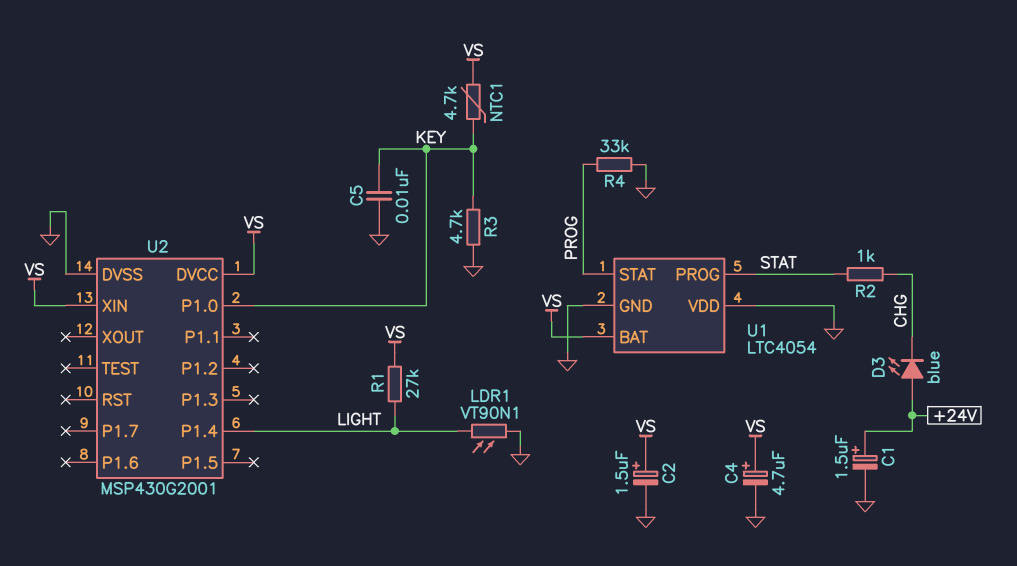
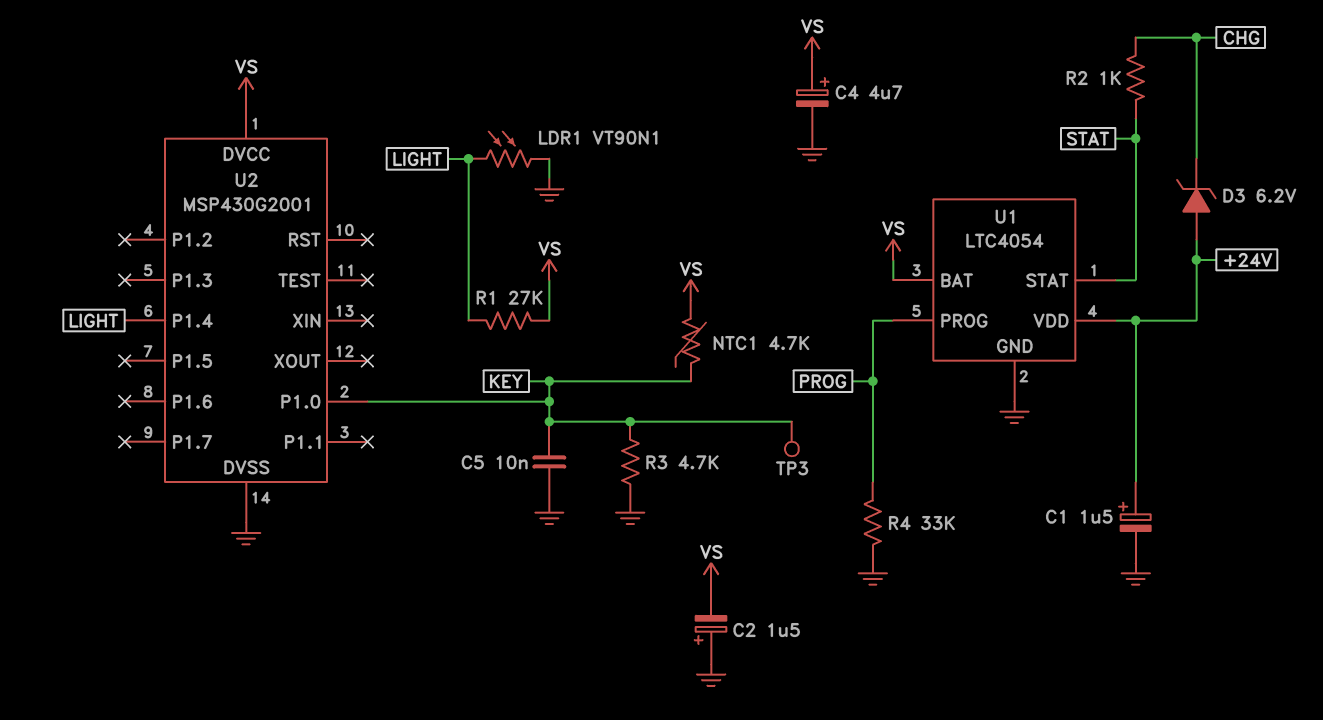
C2: 1.5uF (plus VS, minus GND) -> 1.5uF (plus GND, minus VS)
D3: LED blue (A +24V, K CHG) -> zener 6.2V (A +24V, K CHG)
TP3: none -> test point (KEY)
U1 pin PROG: STAT -> PROG
U1 pin STAT: PROG -> STAT
U1 pin VDD: GND -> +24V
U2 pin XIN: VS -> none

